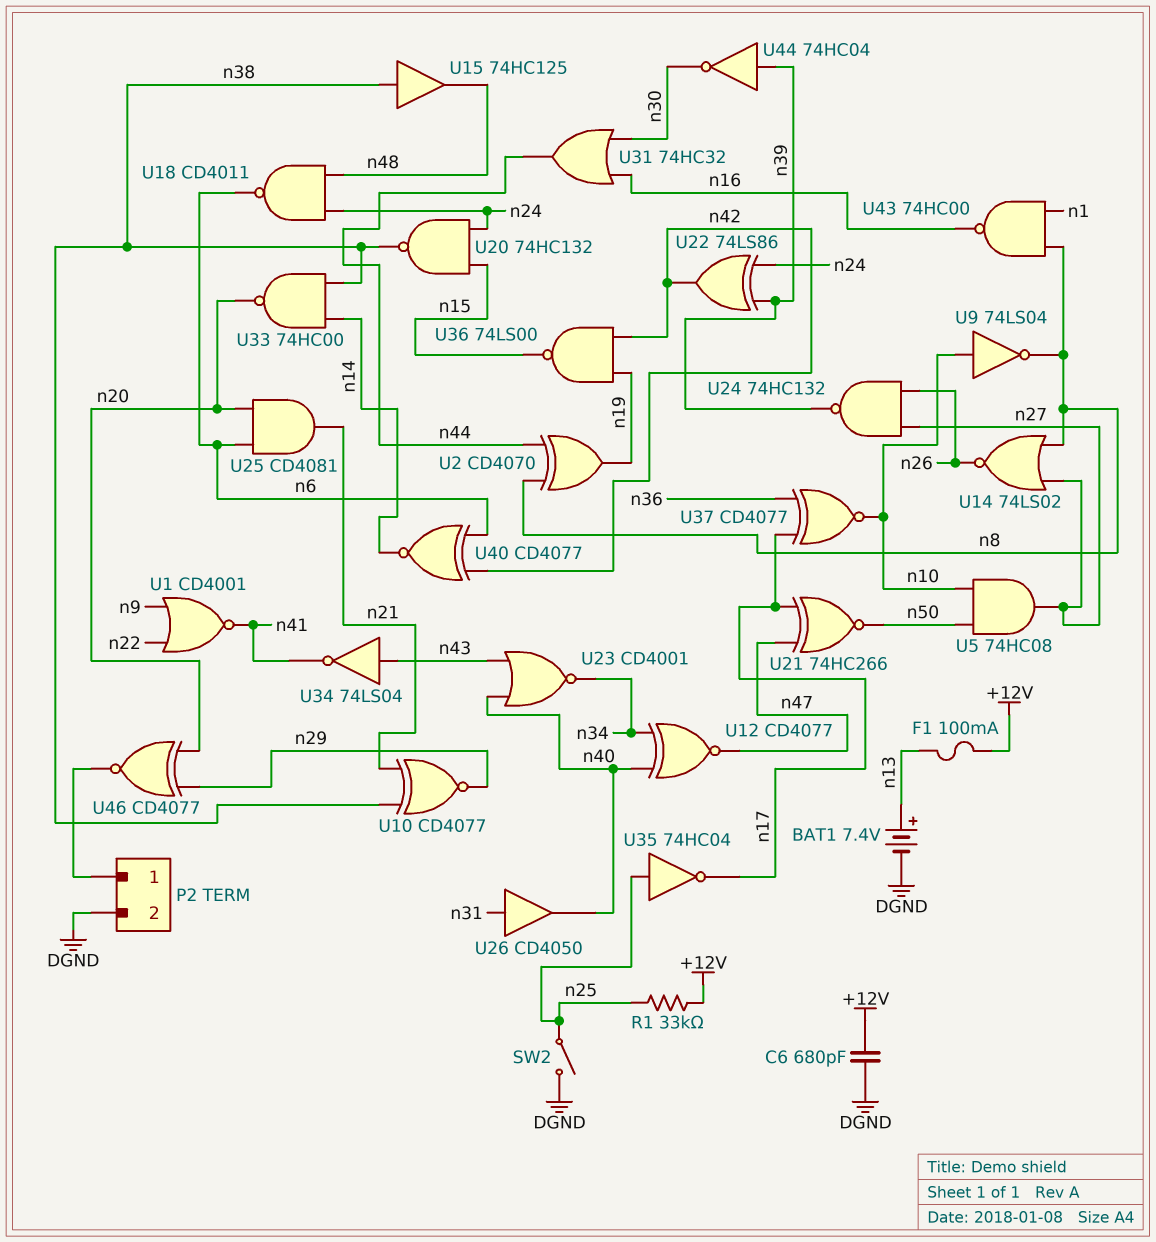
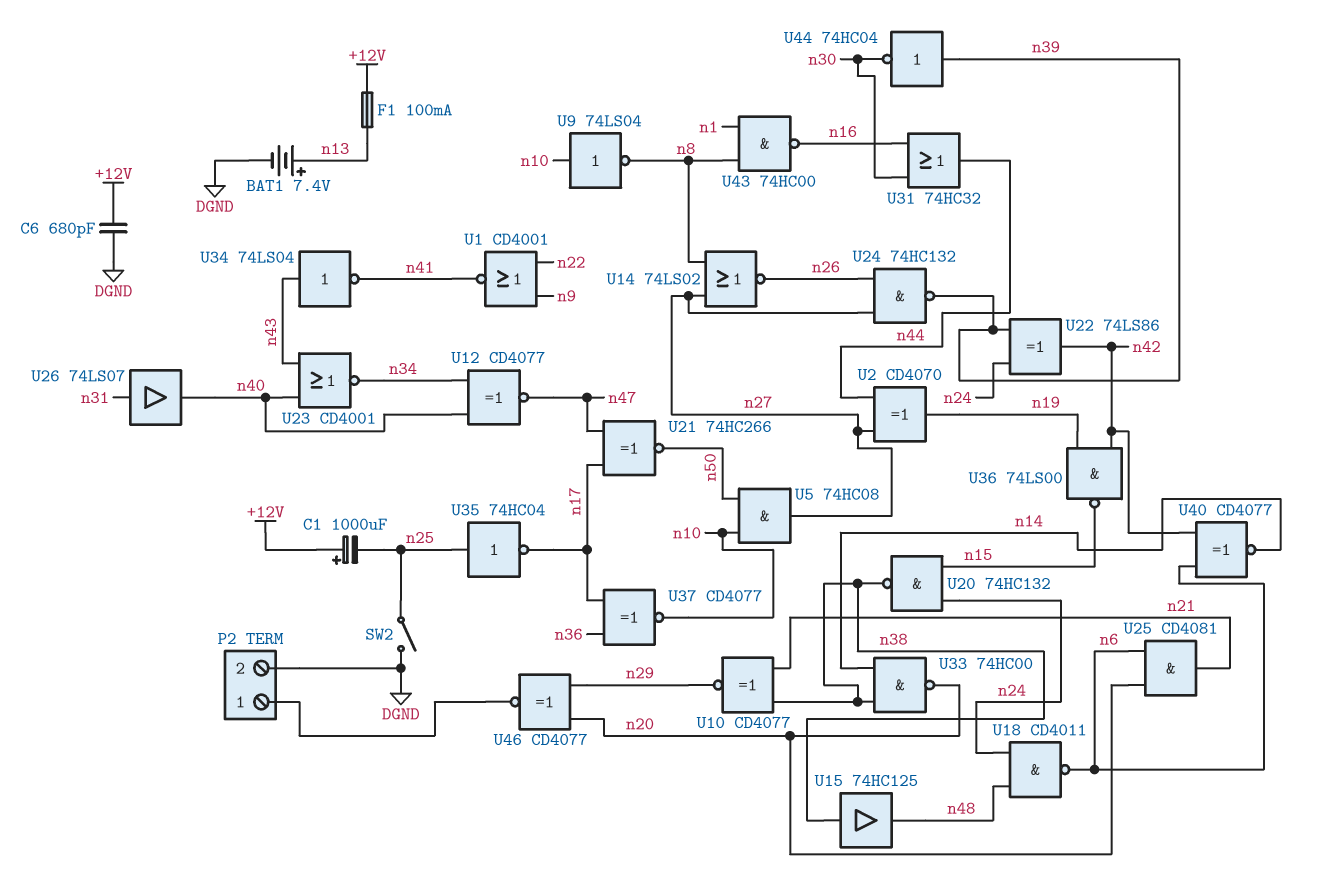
C1: none -> 1000uF (plus +12V, minus n25)
R1: 33k (+12V, n25) -> none
U2: XOR CD4070 (in n8, in n44, out n19) -> XOR CD4070 (in n27, in n44, out n19)
U26: buffer CD4050 (in n31, out n40) -> buffer 74LS07 (in n31, out n40)

